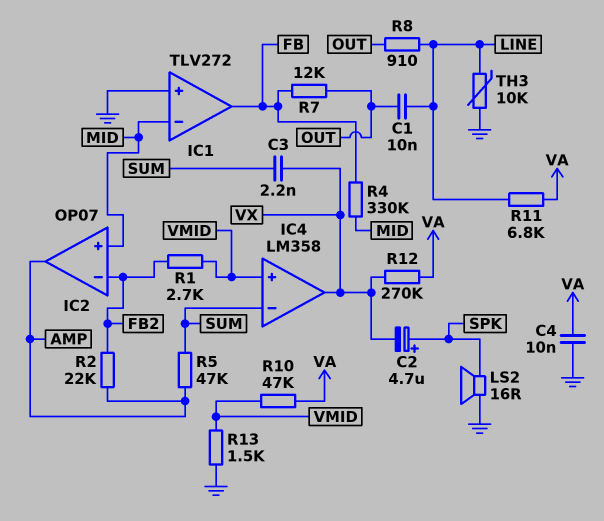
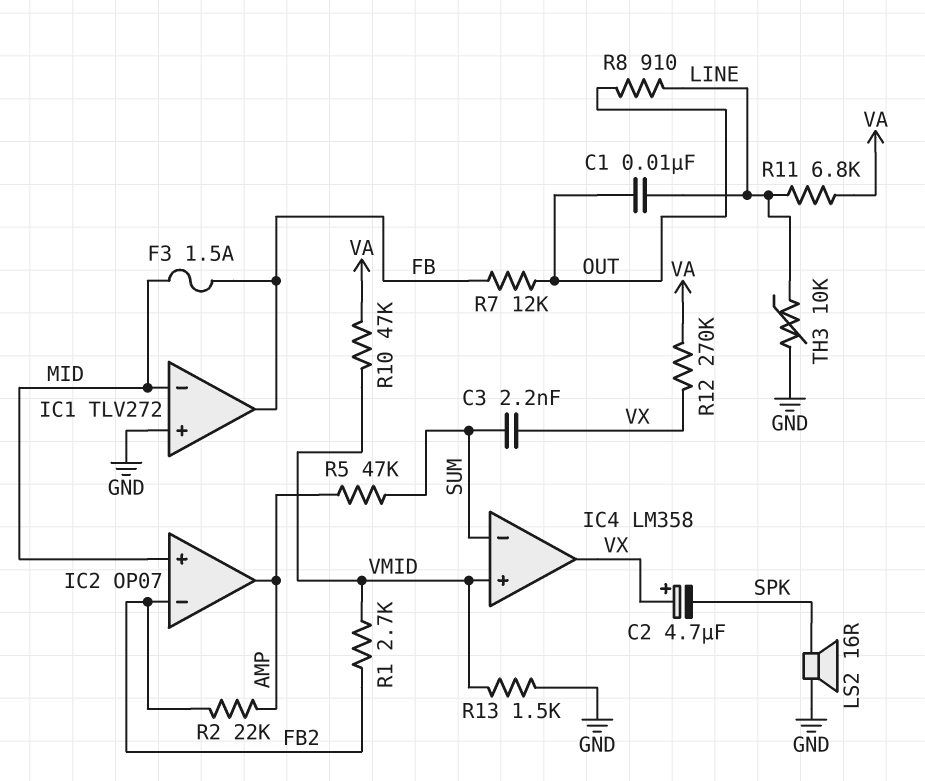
C2: 4.7uF (plus SPK, minus VX) -> 4.7uF (plus VX, minus SPK)
C4: 10nF (GND, VA) -> none
F3: none -> 1.5A (FB, MID)
R4: 330k (FB, MID) -> none

